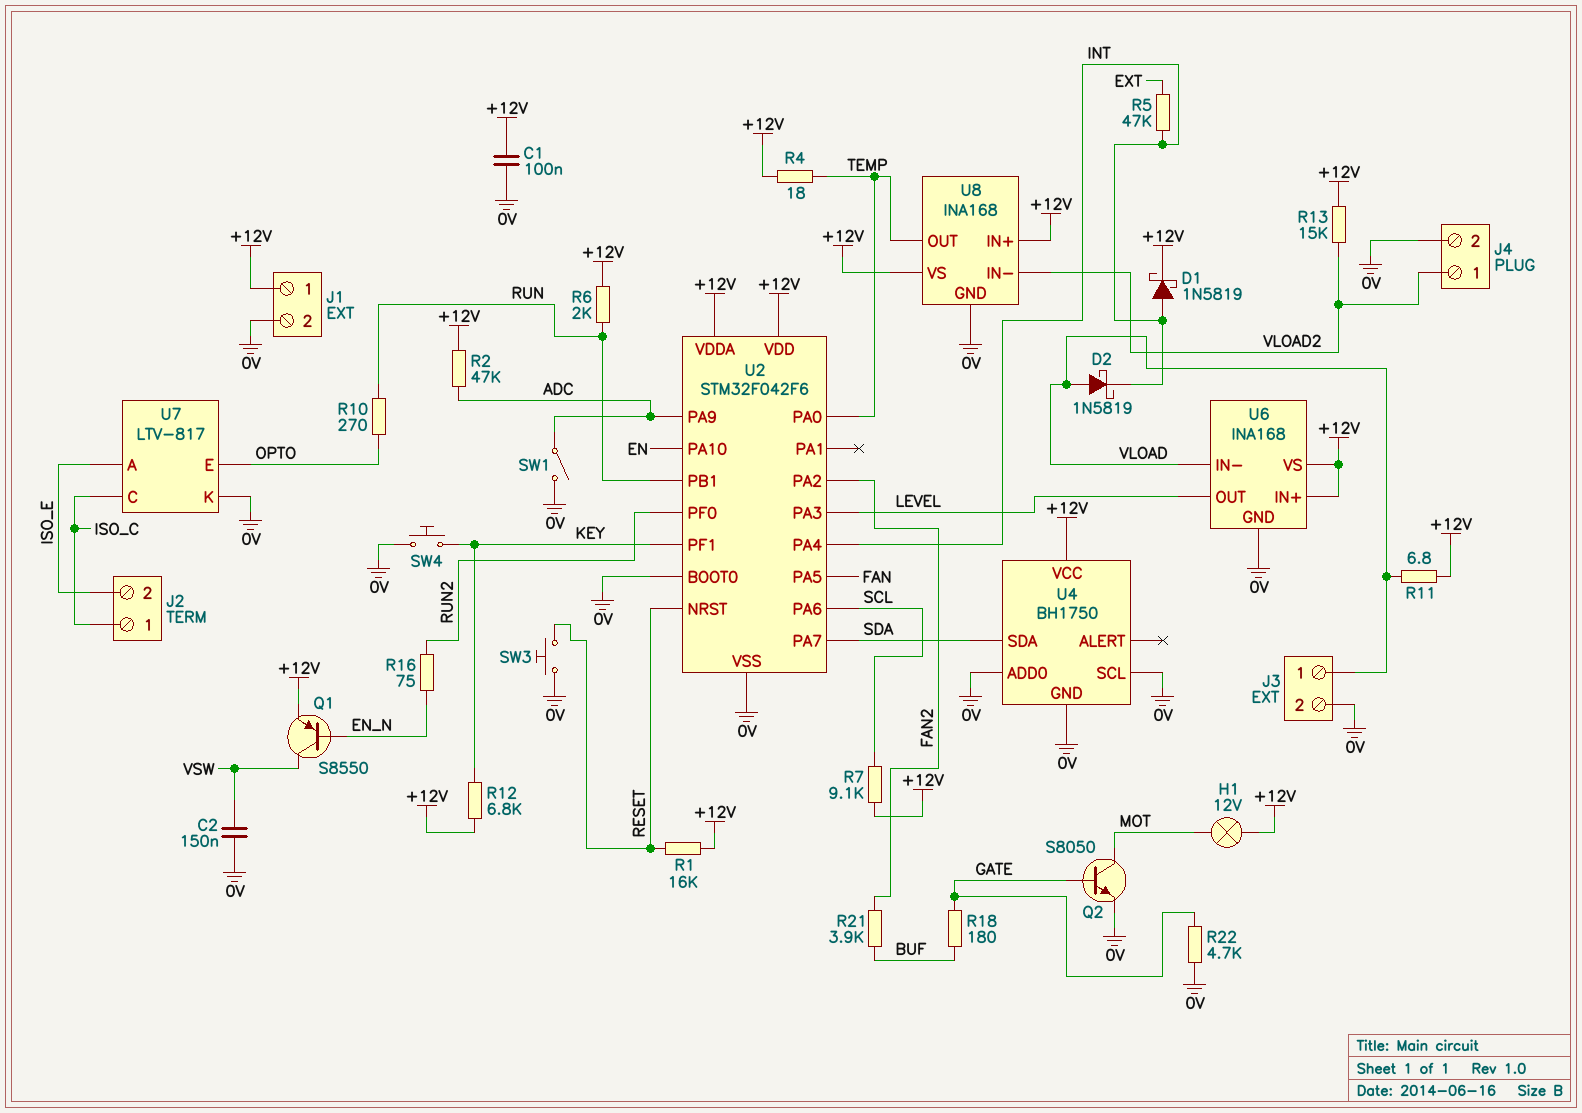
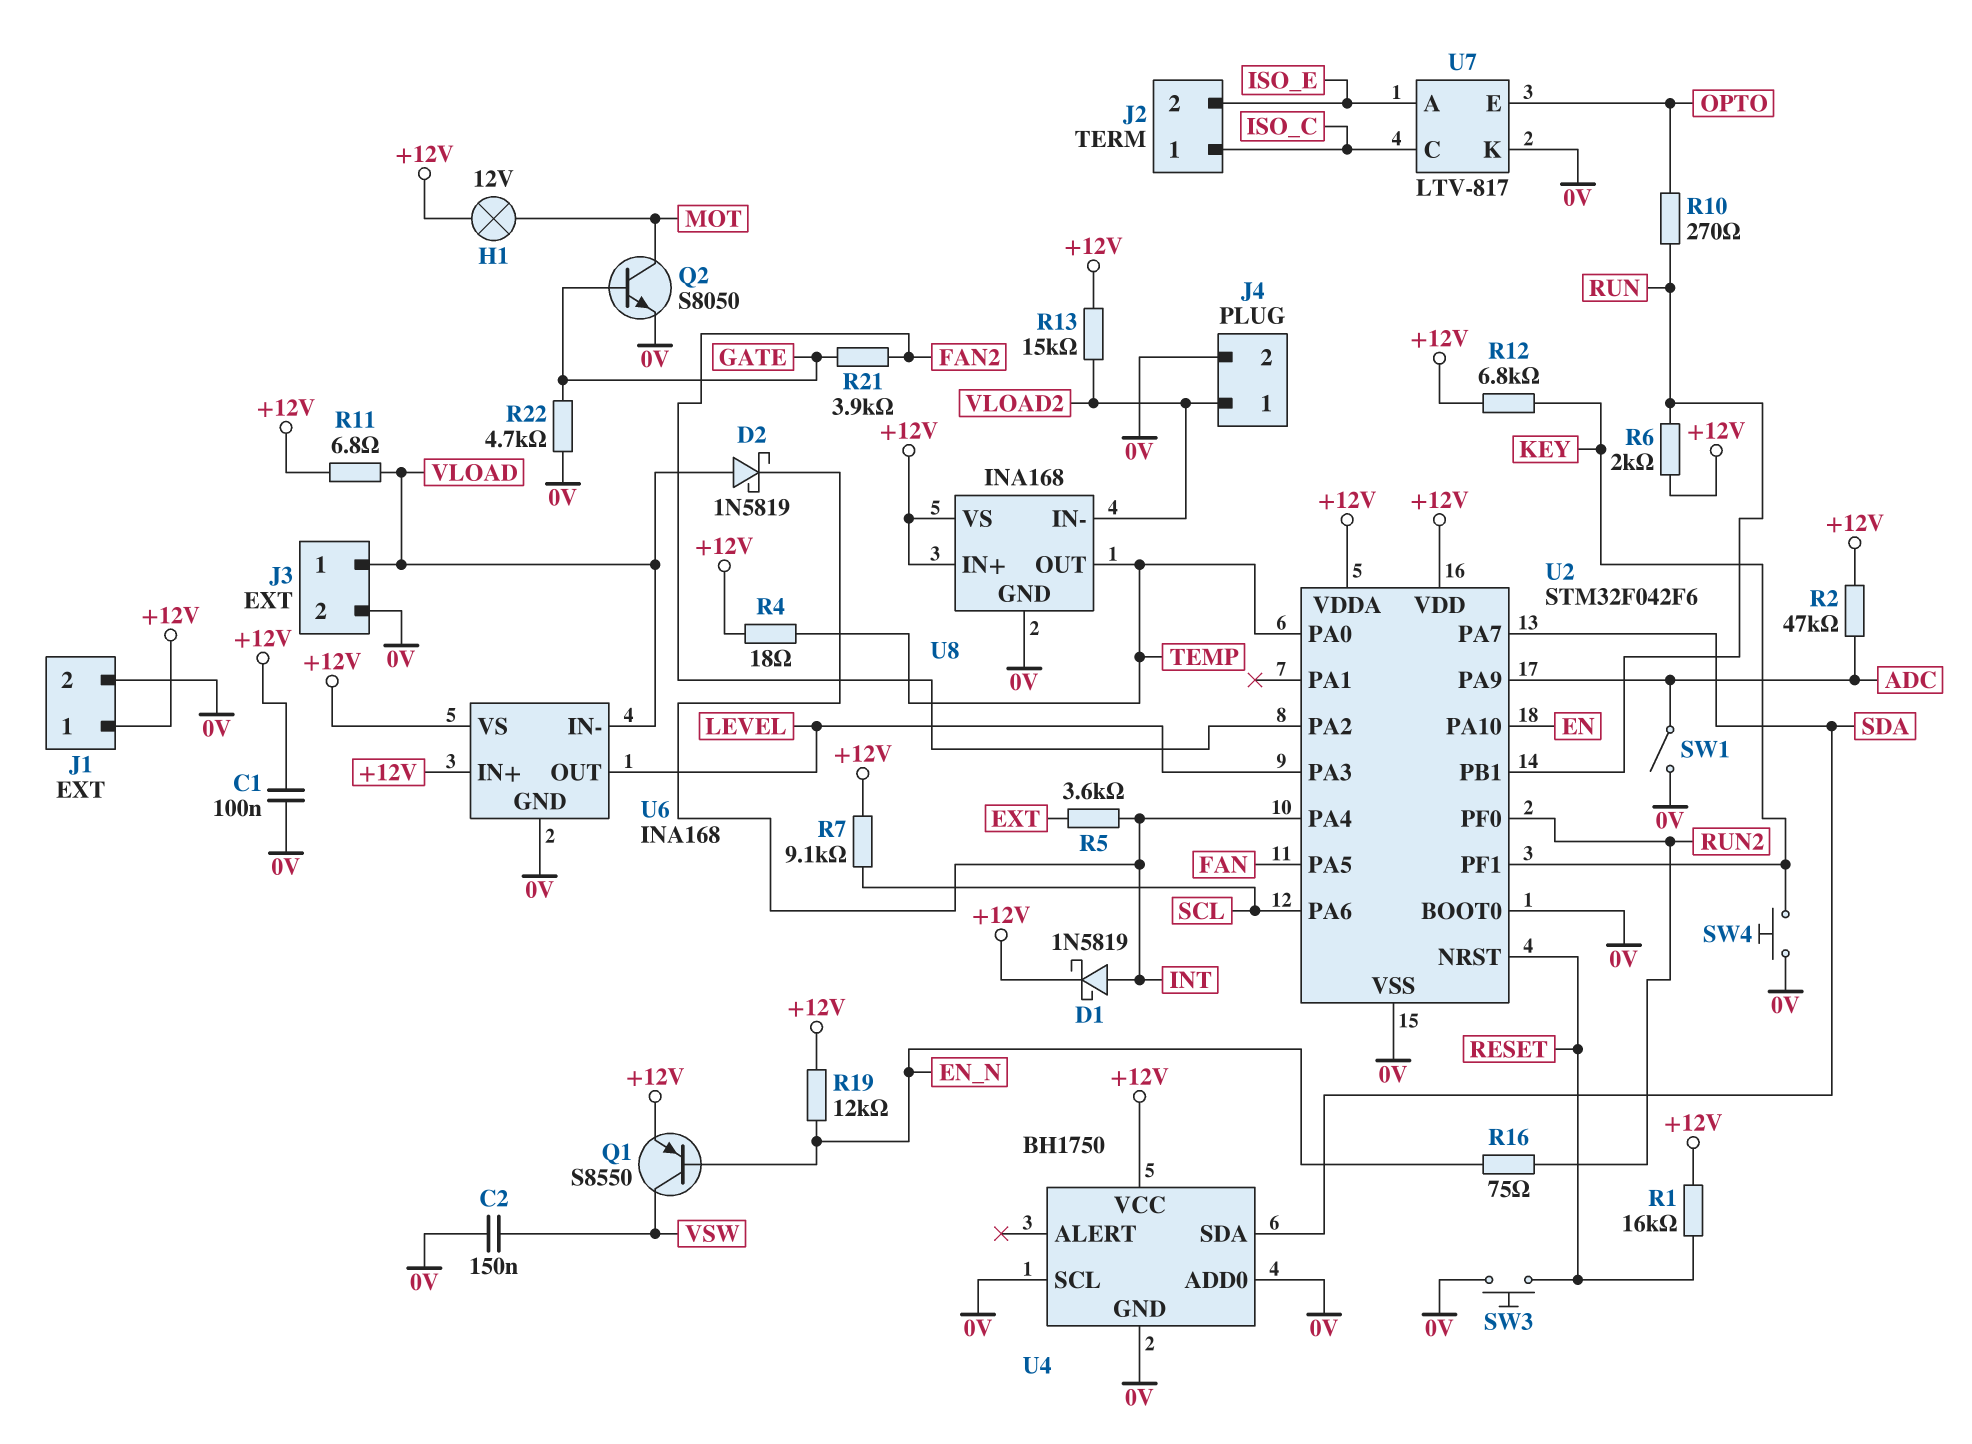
R5: 47k (EXT, INT) -> 3.6k (EXT, INT)
R18: 180 (BUF, GATE) -> none
R19: none -> 12k (+12V, EN_N)
R21: 3.9k (BUF, FAN2) -> 3.9k (FAN2, GATE)

